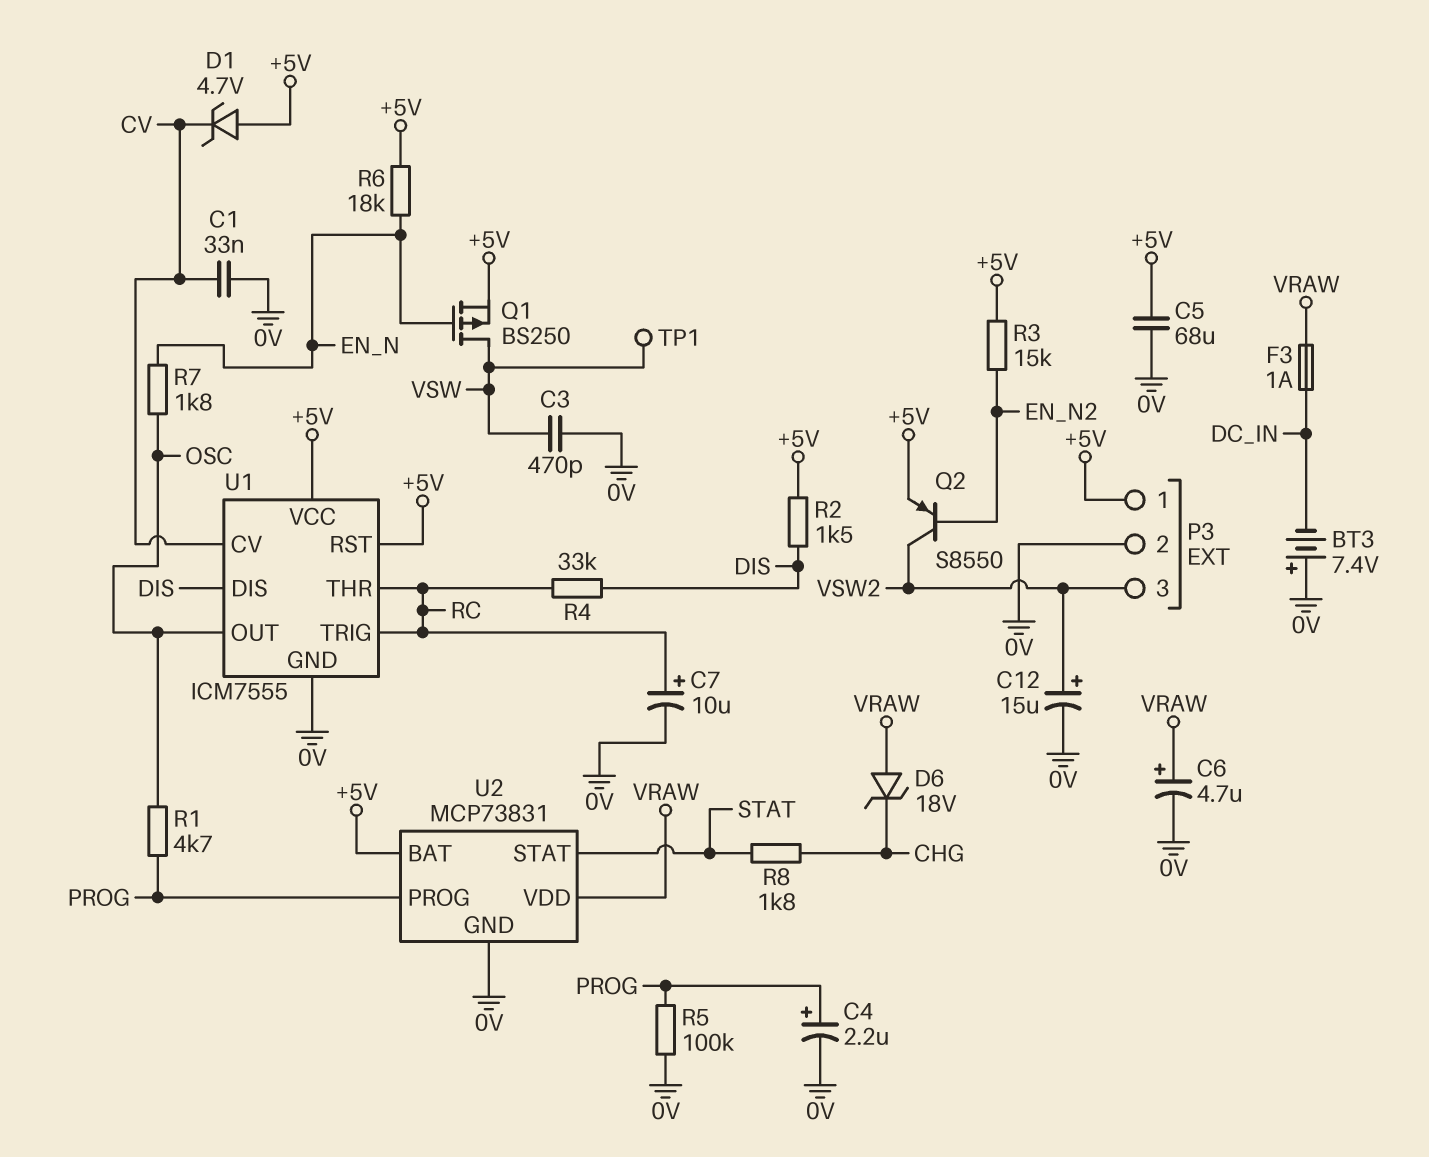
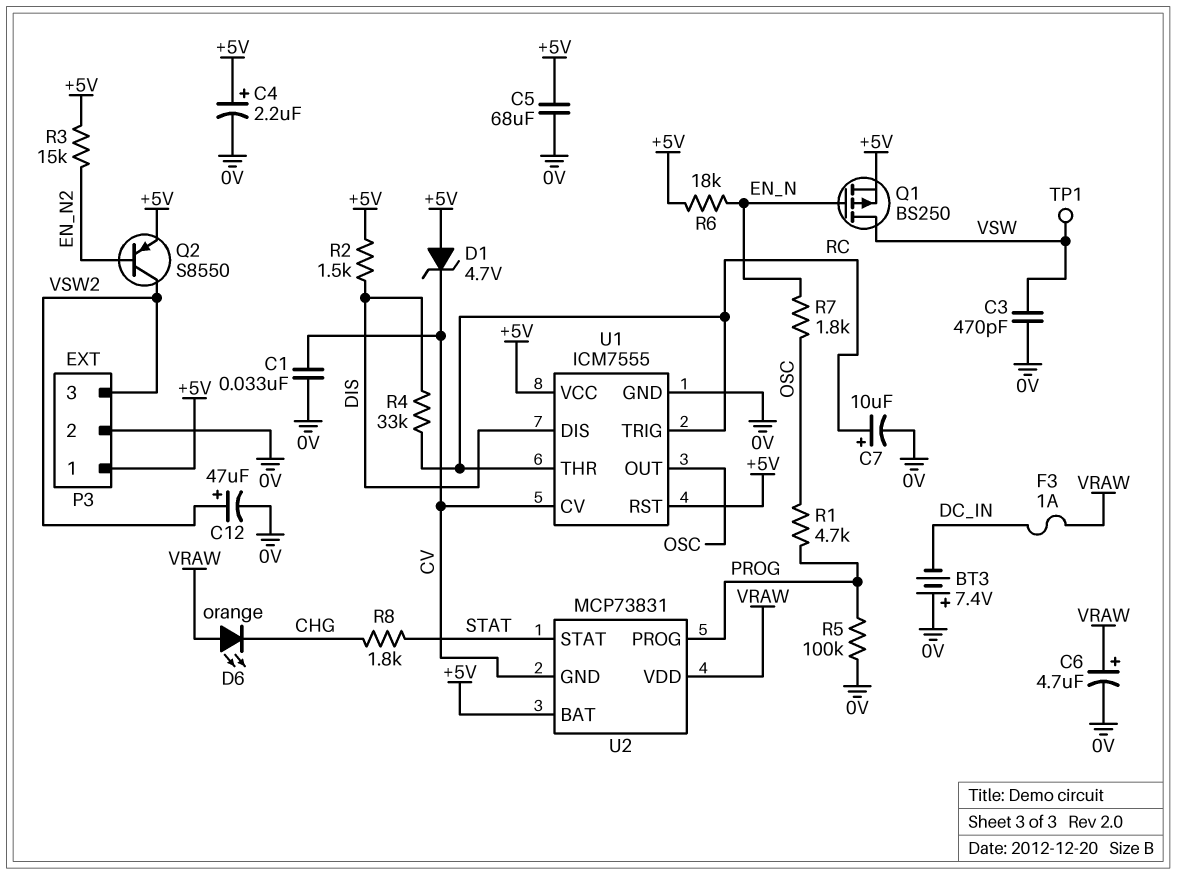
C4: 2.2uF (plus PROG, minus 0V) -> 2.2uF (plus +5V, minus 0V)
C12: 15uF (plus VSW2, minus 0V) -> 47uF (plus VSW2, minus 0V)
D6: zener 18V (A VRAW, K CHG) -> LED orange (A VRAW, K CHG)
U2 pin GND: 0V -> CV

